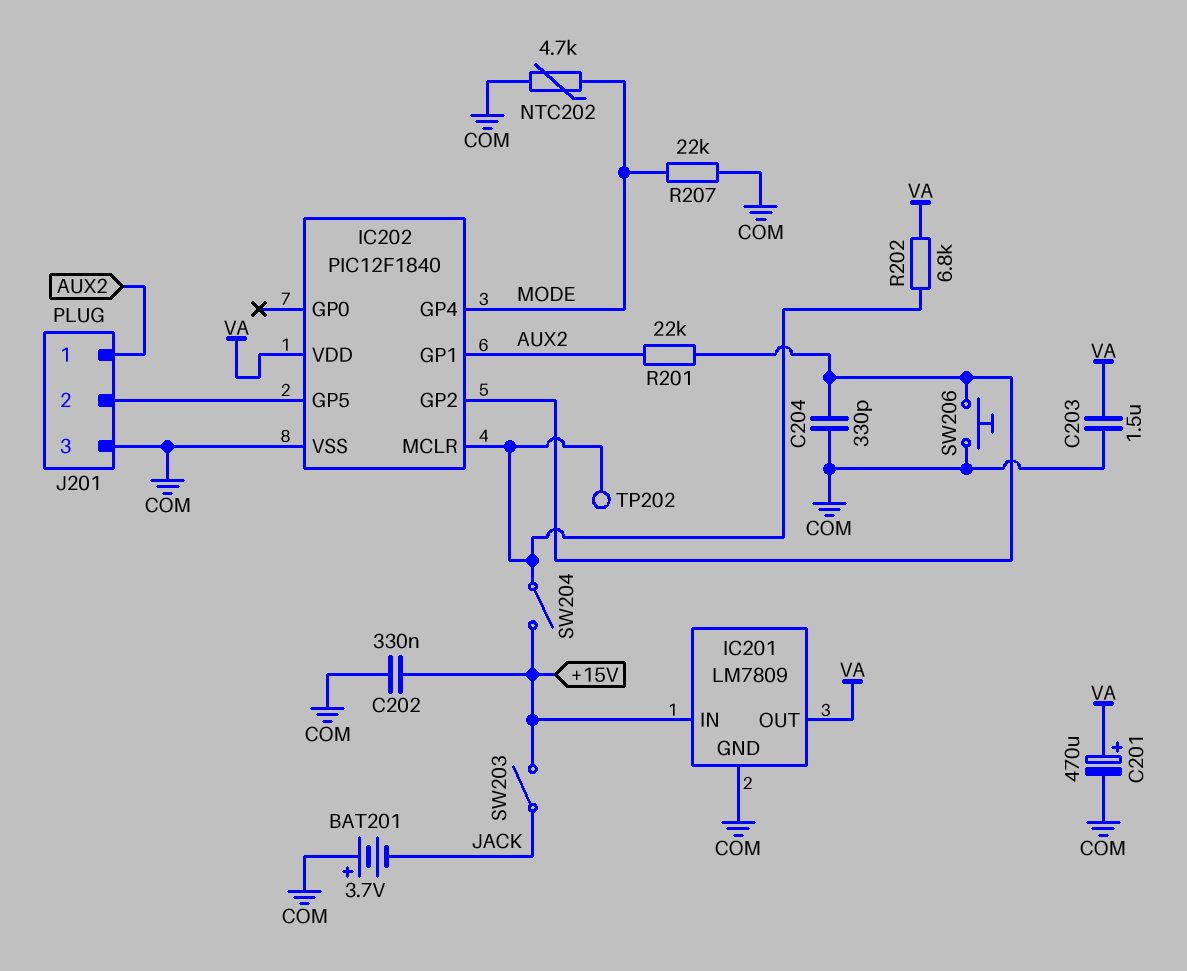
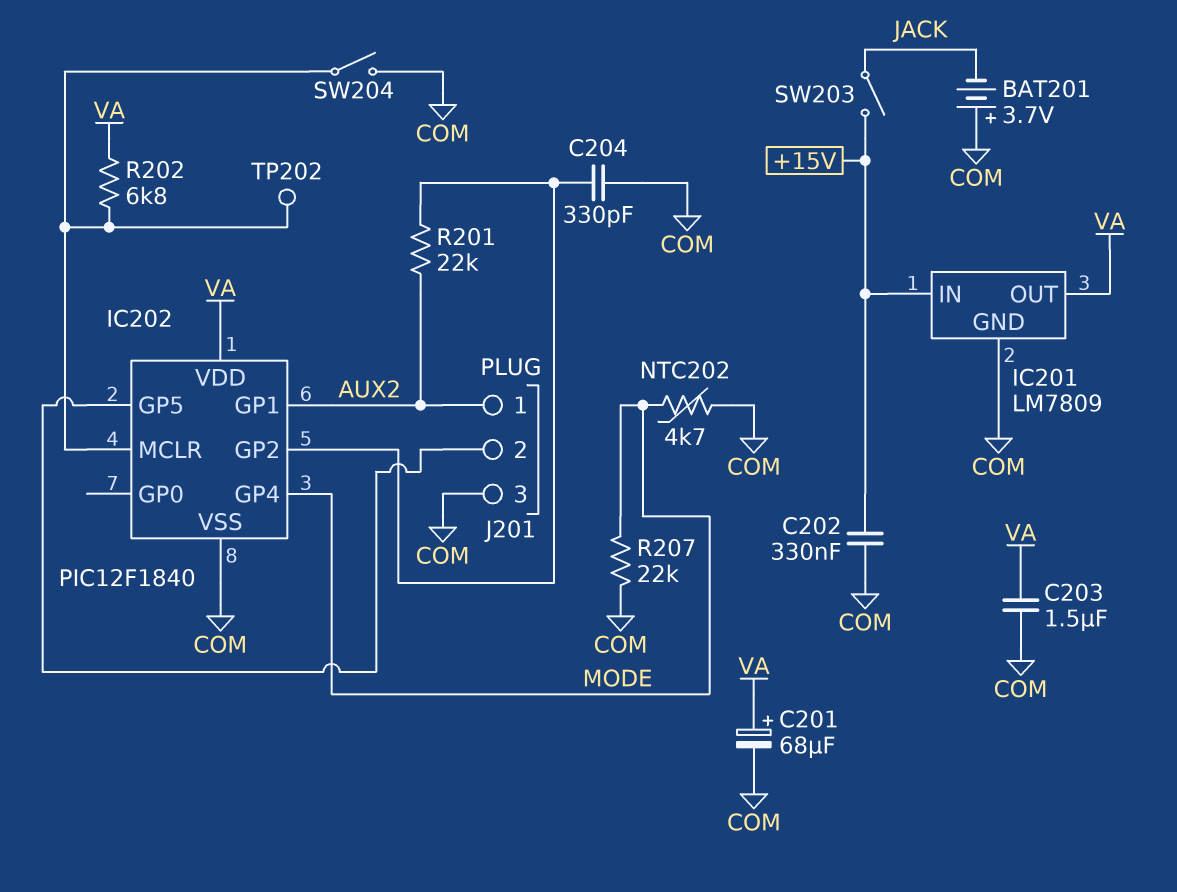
C201: 470uF (plus VA, minus COM) -> 68uF (plus VA, minus COM)
SW204: switch (+15V, IC202/MCLR) -> switch (COM, IC202/MCLR)
SW206: button (COM, IC202/GP2) -> none

